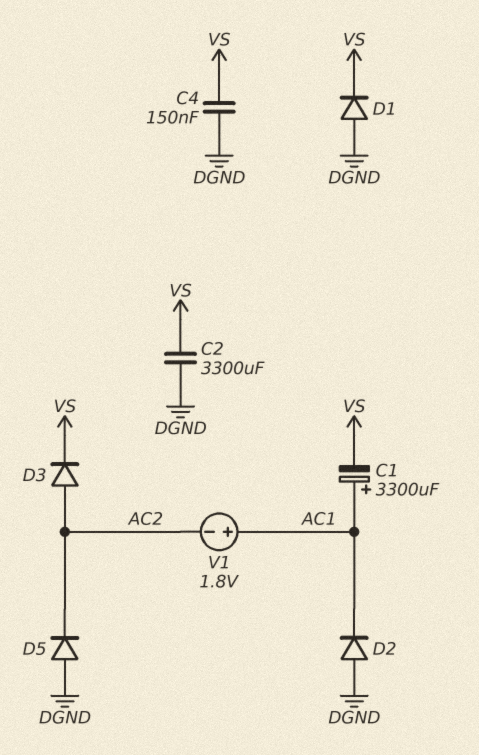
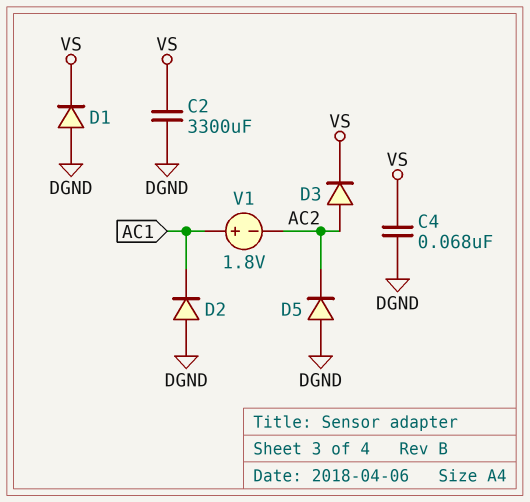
C1: 3300uF (plus AC1, minus VS) -> none
C4: 150nF (DGND, VS) -> 68nF (DGND, VS)

